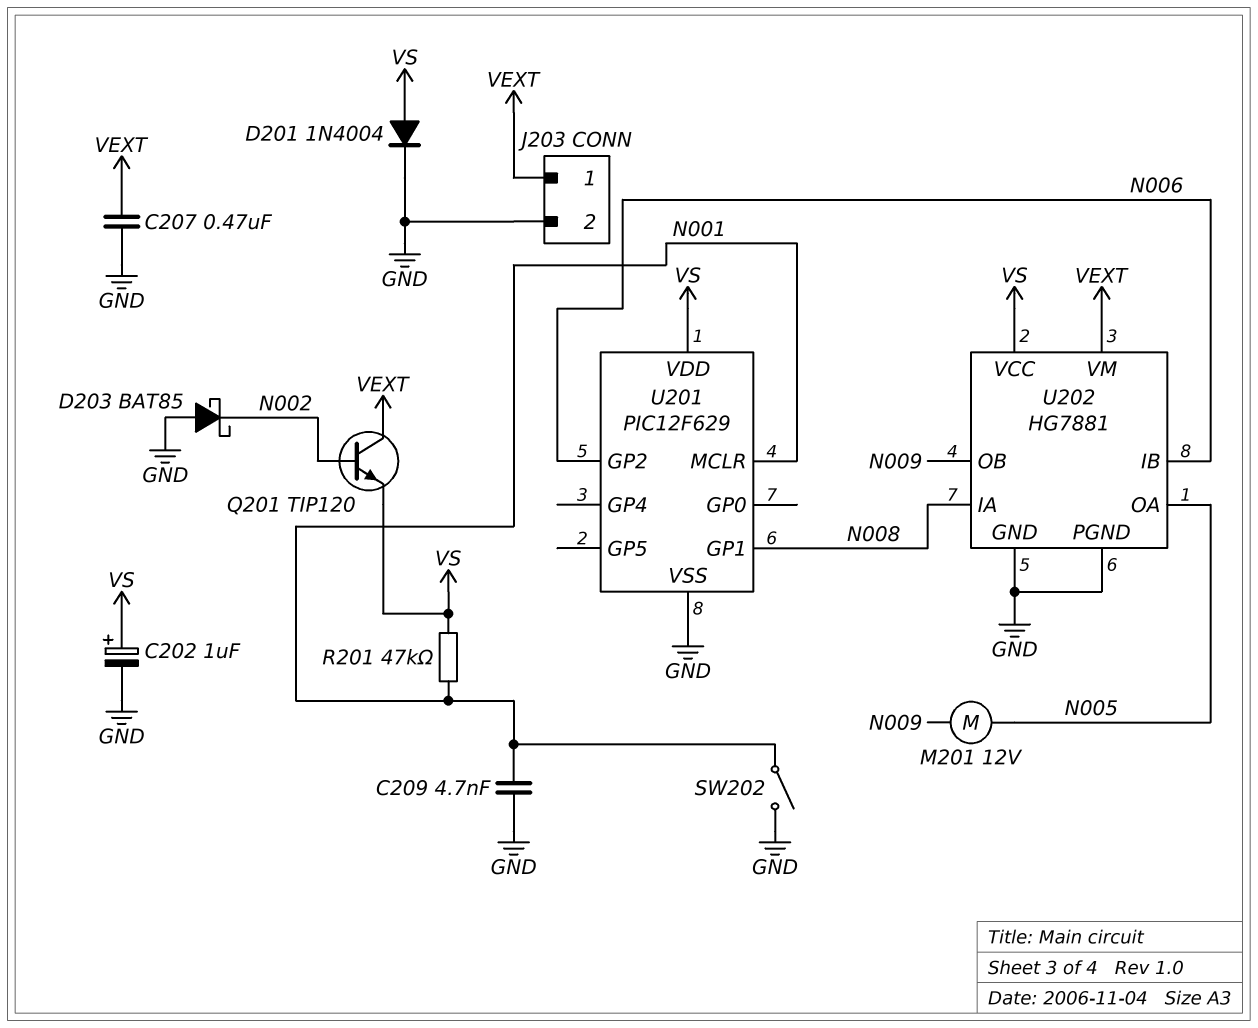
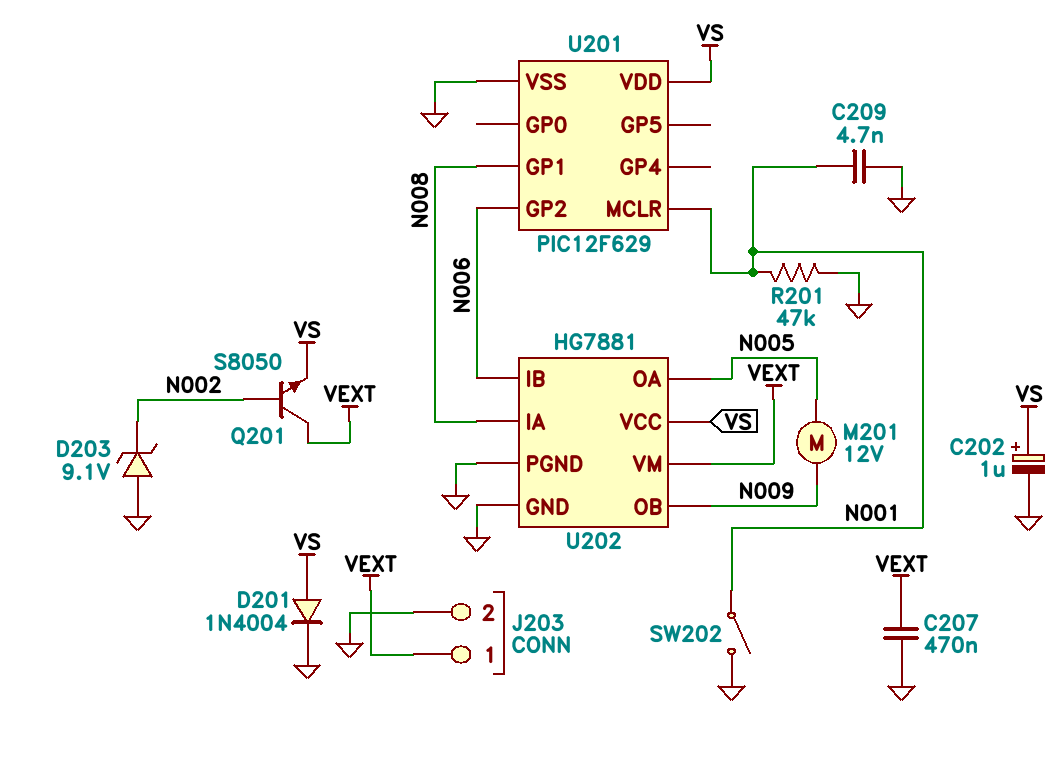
D203: schottky BAT85 (A GND, K N002) -> zener 9.1V (A GND, K N002)
Q201: NPN TIP120 (B N002, C VEXT, E VS) -> NPN S8050 (B N002, C VEXT, E VS)
R201: 47k (N001, VS) -> 47k (GND, N001)

